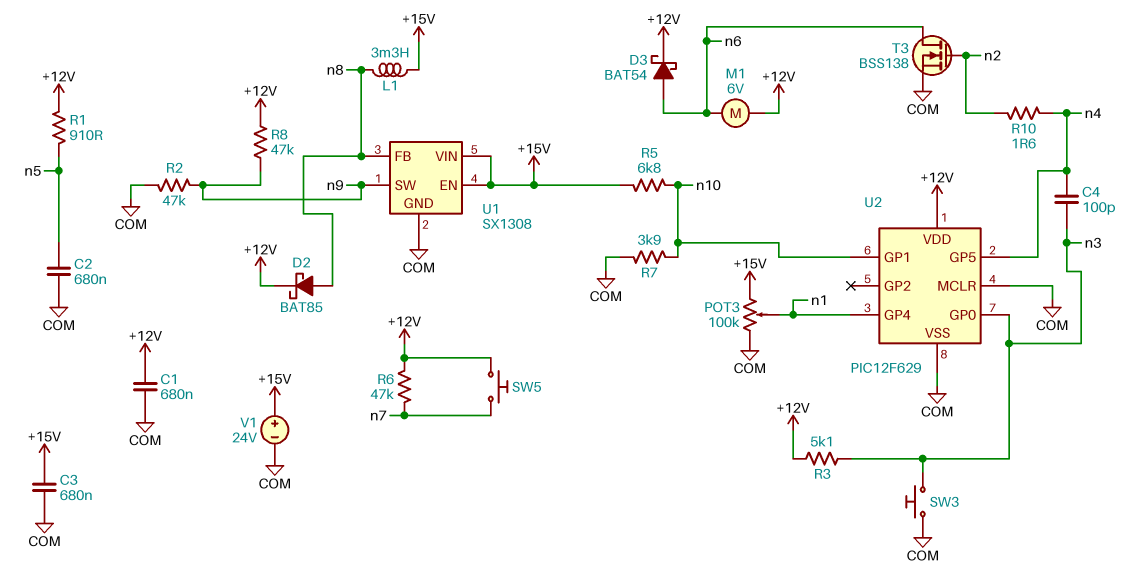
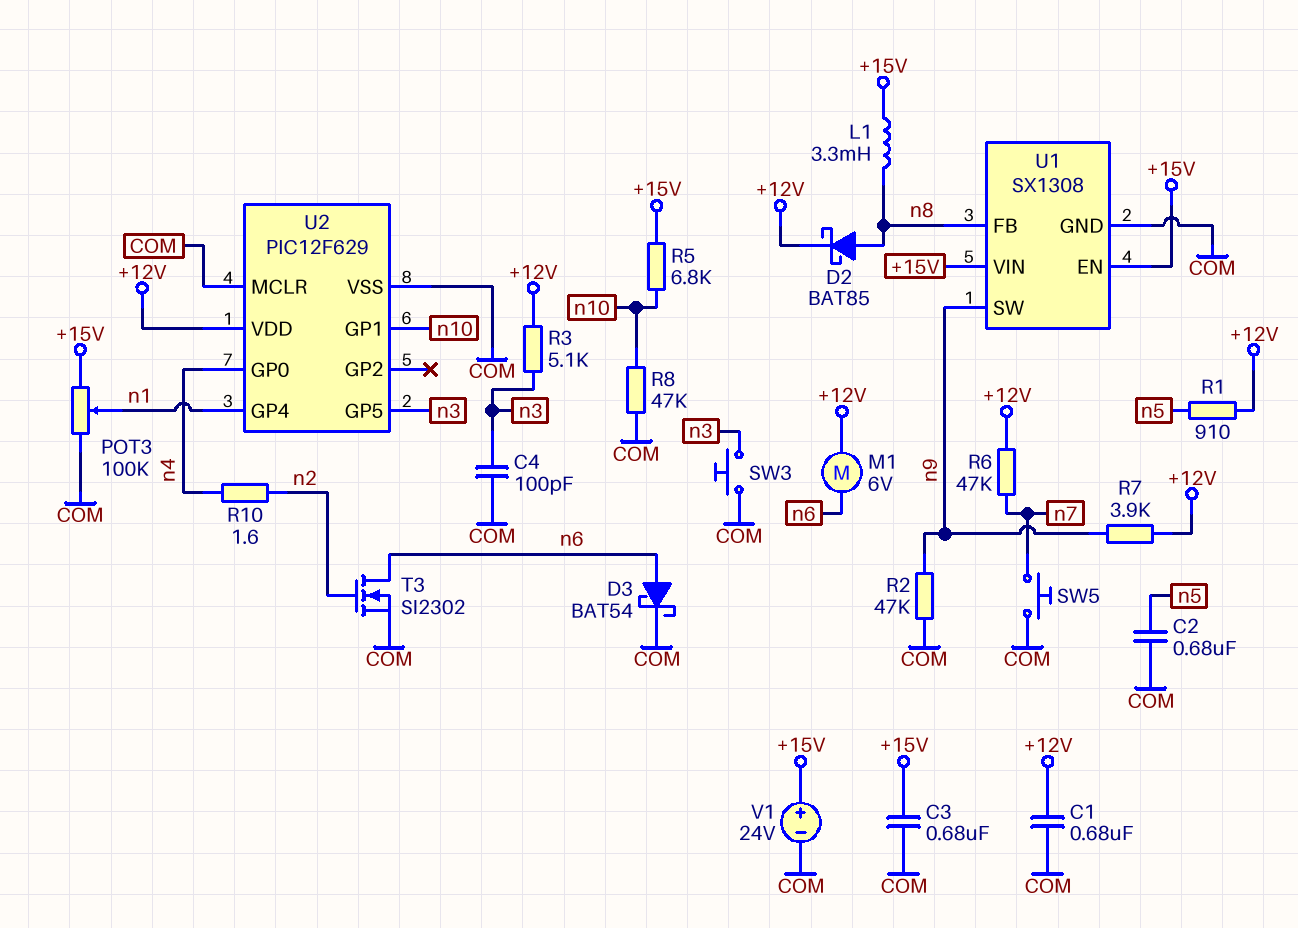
C4: 100pF (n3, n4) -> 100pF (COM, n3)
D3: schottky BAT54 (A n6, K +12V) -> schottky BAT54 (A n6, K COM)
R7: 3.9k (COM, n10) -> 3.9k (+12V, n9)
R8: 47k (+12V, n9) -> 47k (COM, n10)
SW5: button (+12V, n7) -> button (COM, n7)
T3: NMOS BSS138 (G n2, D n6, S COM) -> NMOS SI2302 (G n2, D n6, S COM)
U2 pin GP0: n3 -> n4
U2 pin GP5: n4 -> n3

